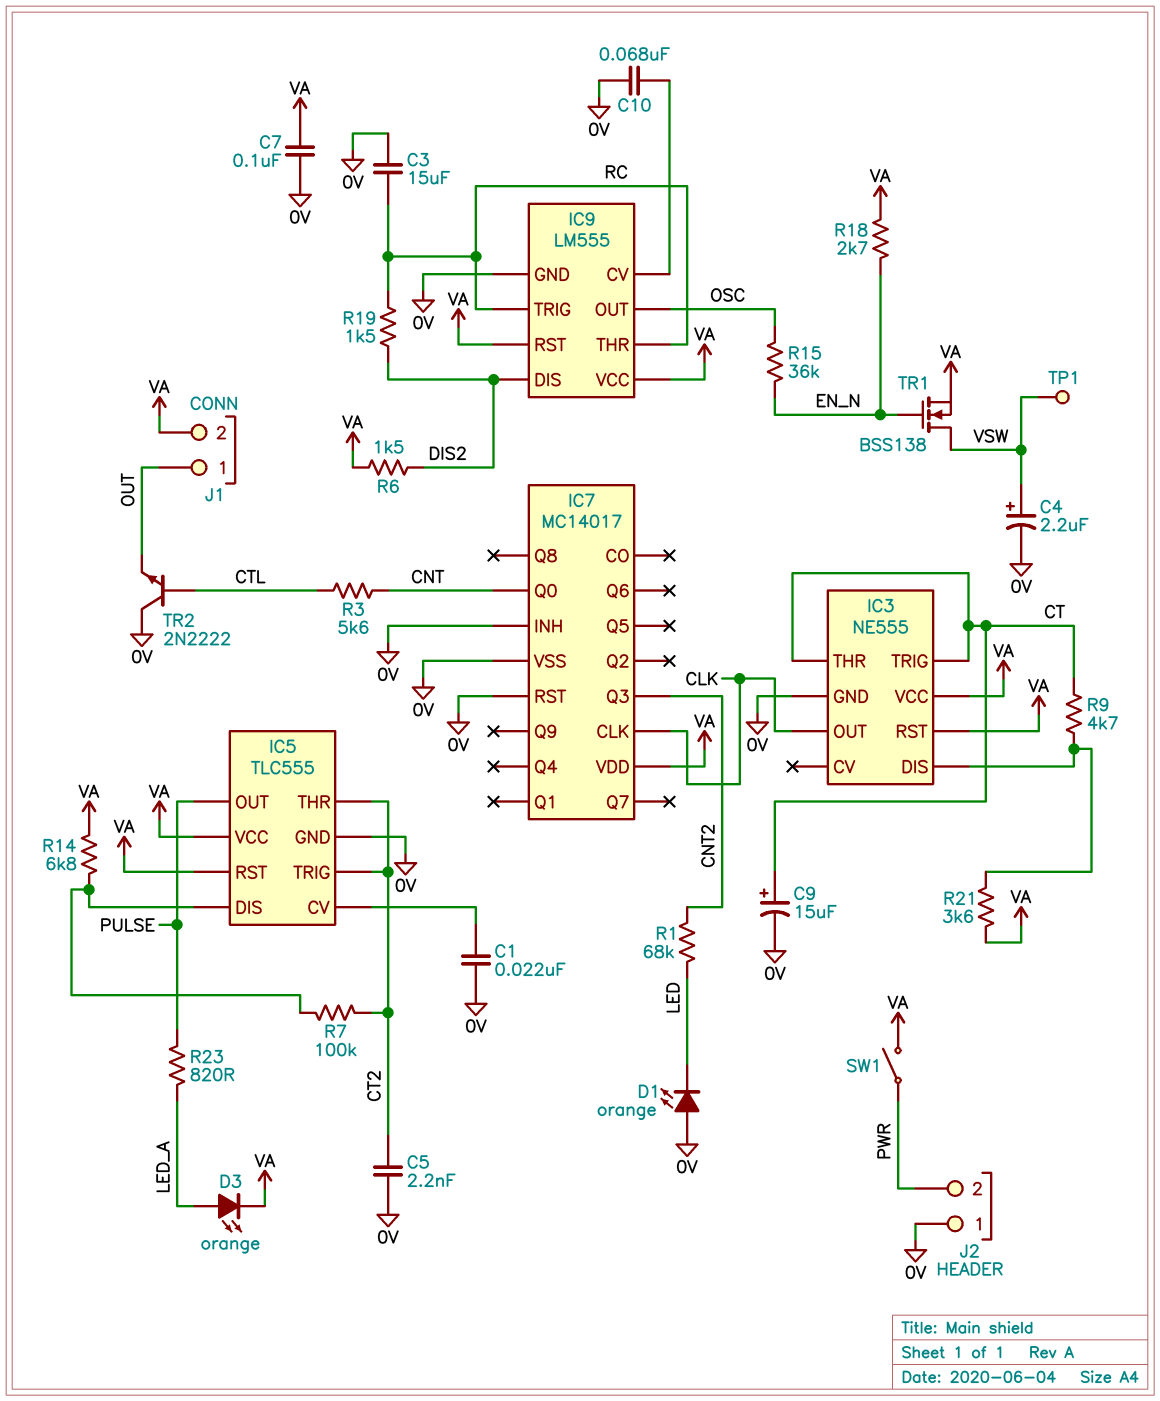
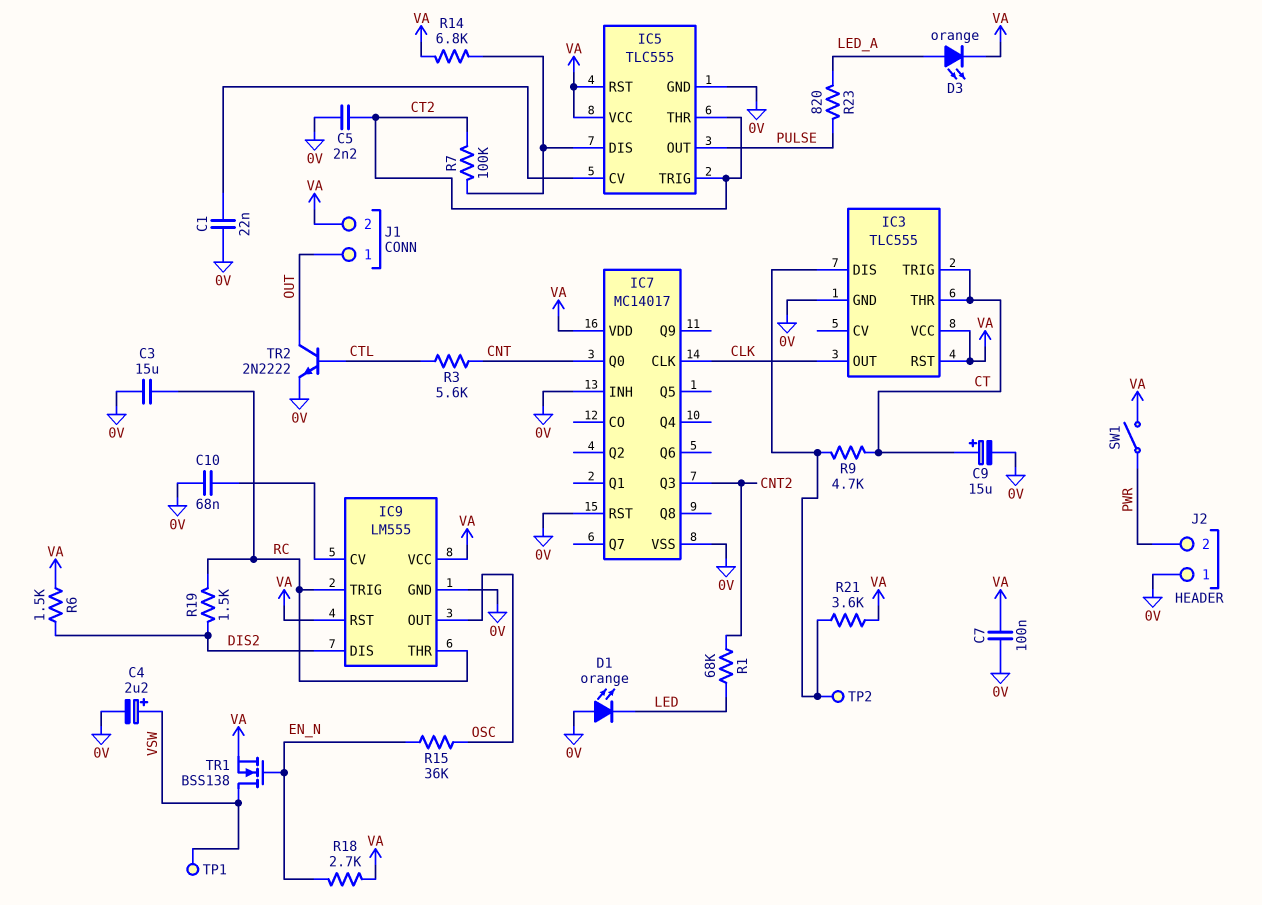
IC3: NE555 -> TLC555
TP2: none -> test point (IC3/DIS)
TR2: NPN 2N2222 (B CTL, C 0V, E OUT) -> NPN 2N2222 (B CTL, C OUT, E 0V)

